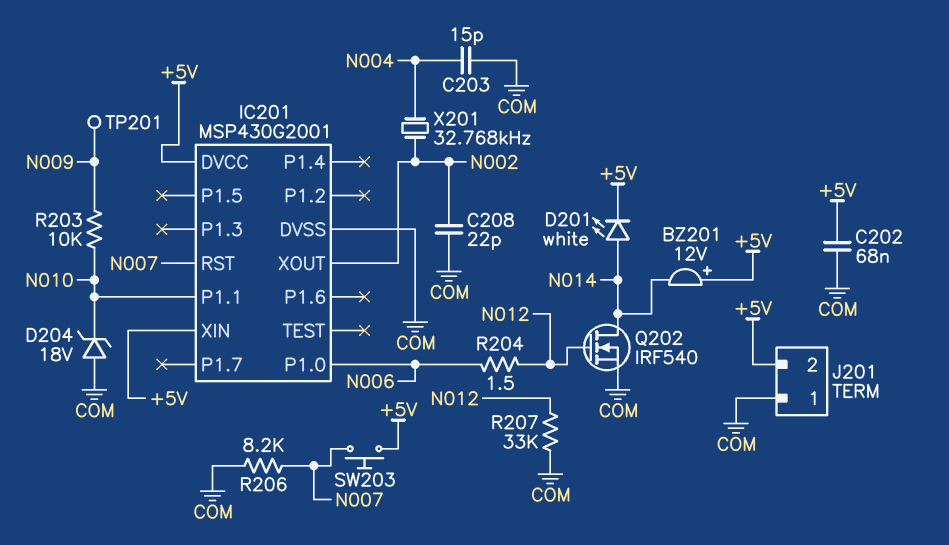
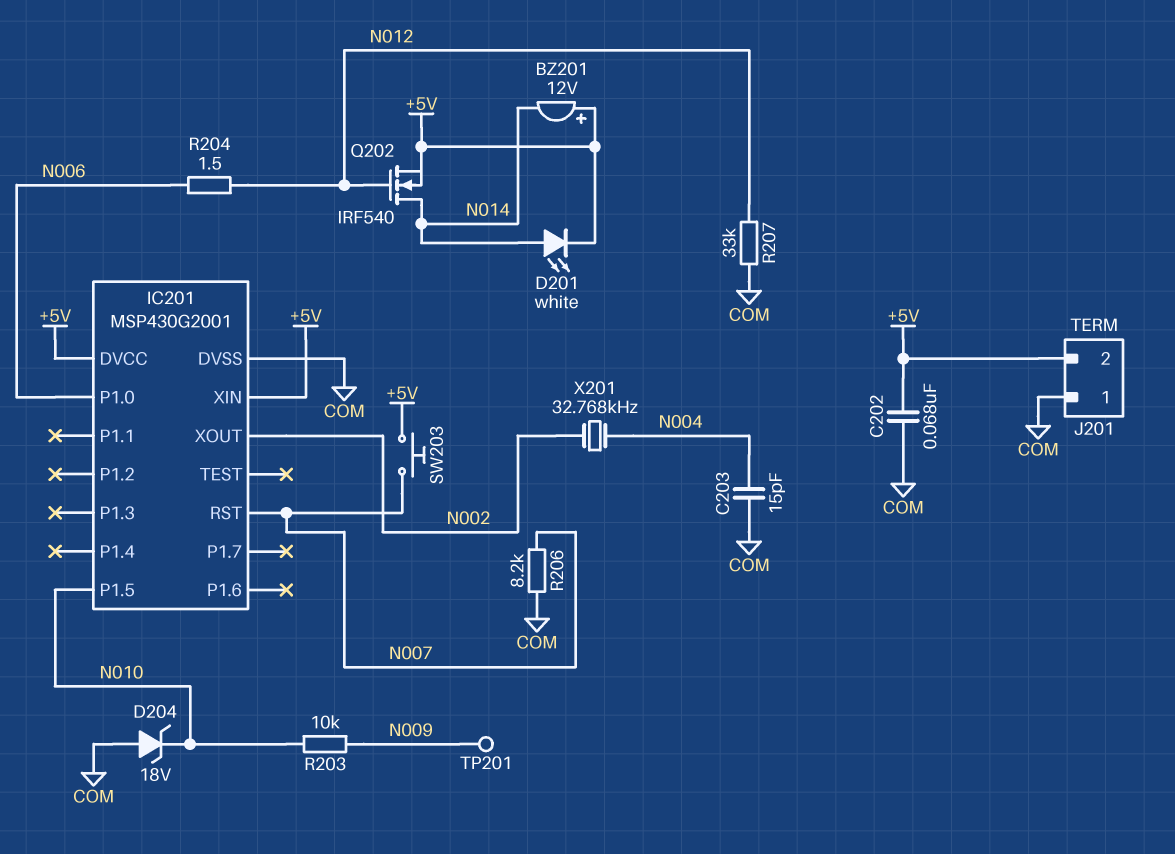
C208: 22pF (COM, N002) -> none
IC201 pin P1.1: N010 -> none
IC201 pin P1.5: none -> N010
Q202: NMOS IRF540 (G N012, D N014, S COM) -> NMOS IRF540 (G N012, D N014, S +5V)

